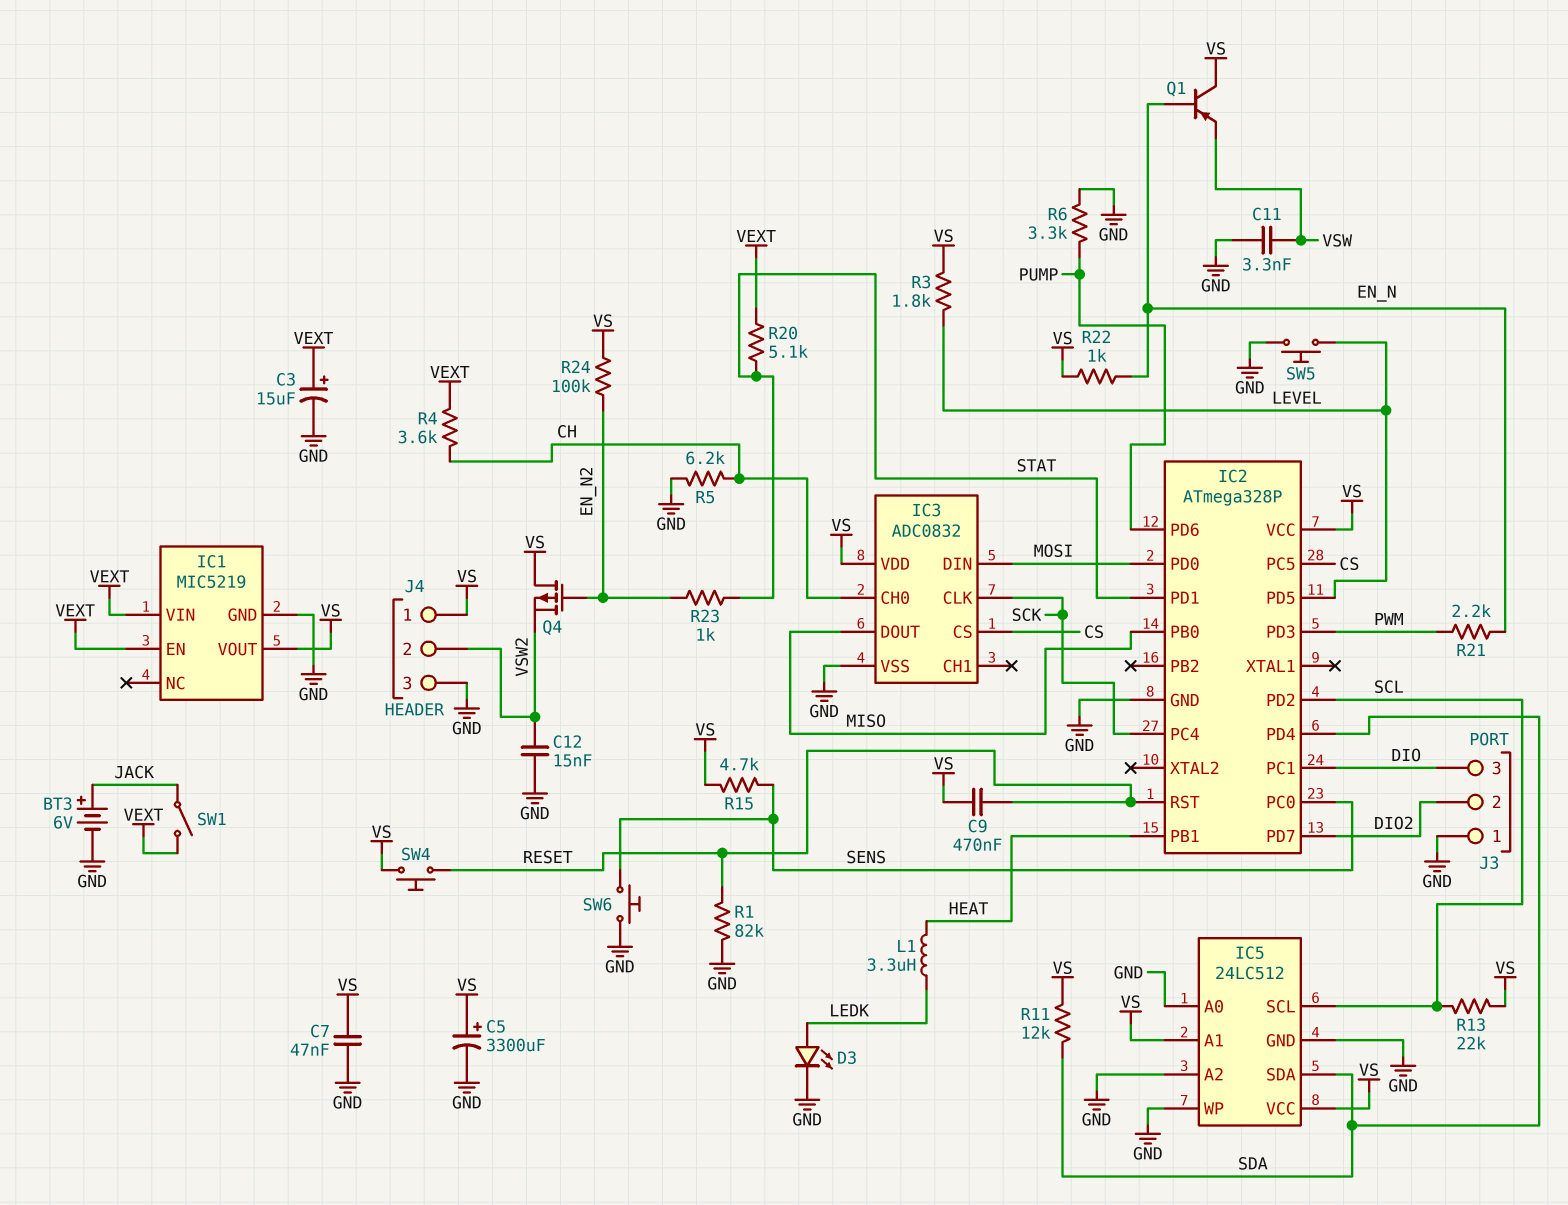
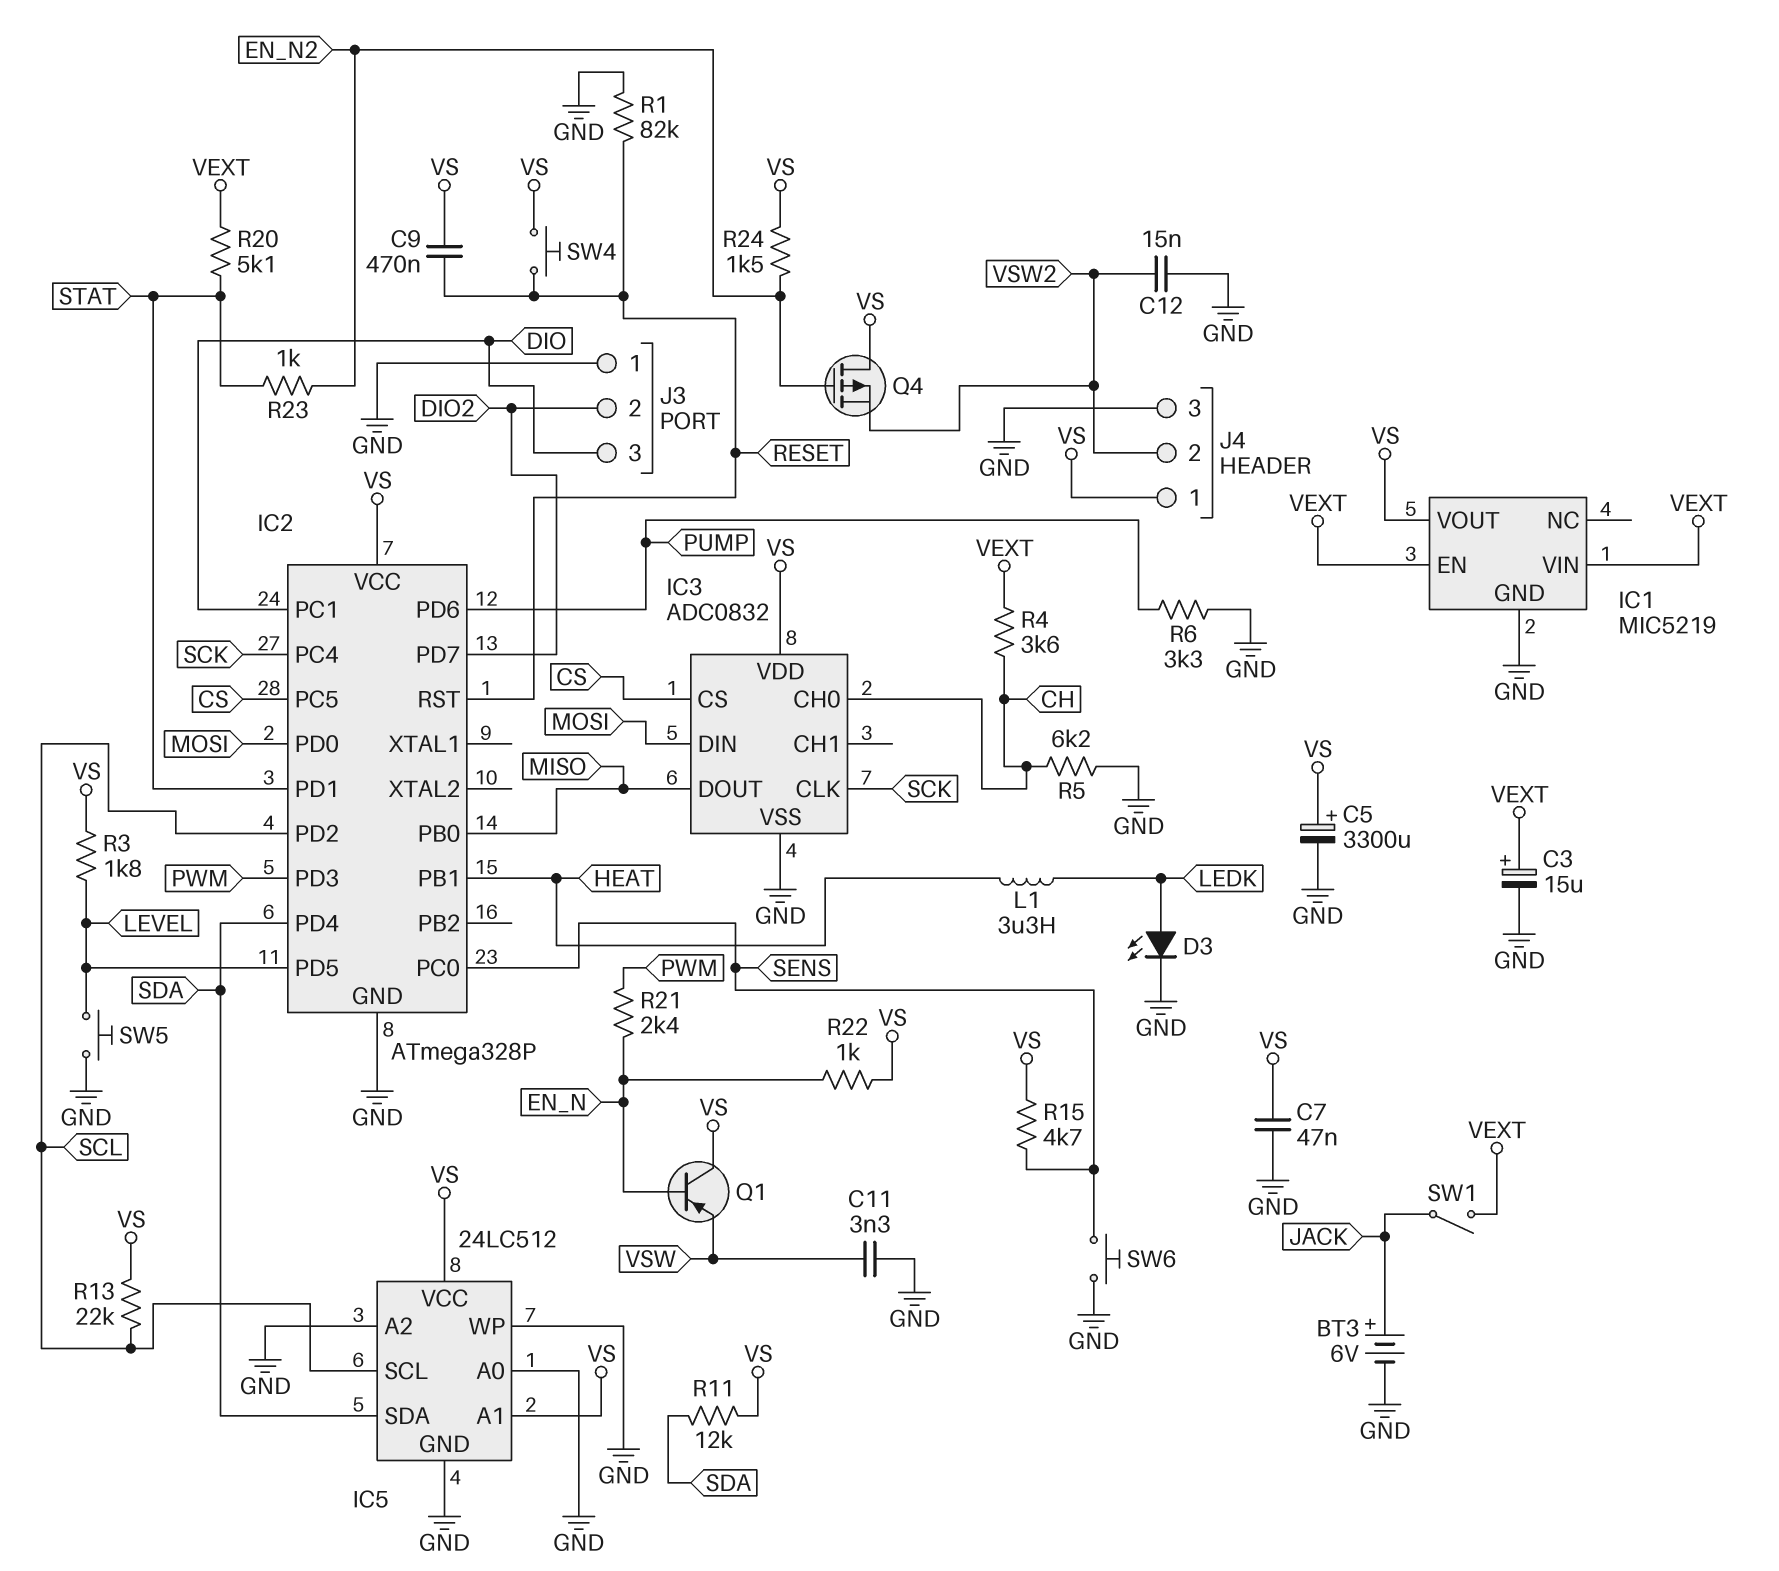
R21: 2.2k (EN_N, PWM) -> 2.4k (EN_N, PWM)
R24: 100k (EN_N2, VS) -> 1.5k (EN_N2, VS)

